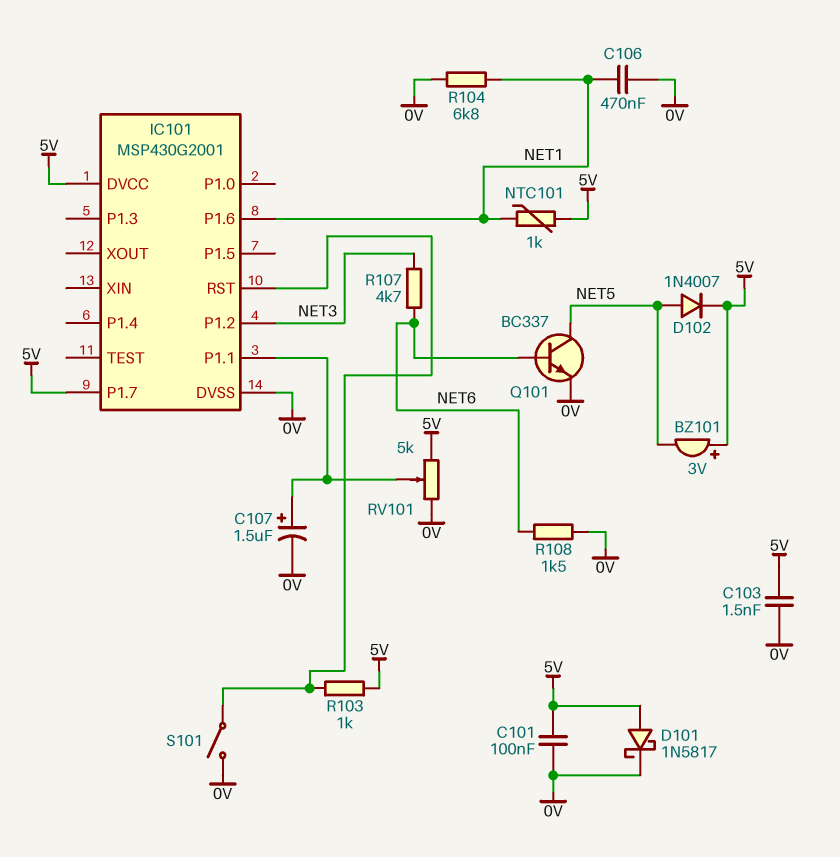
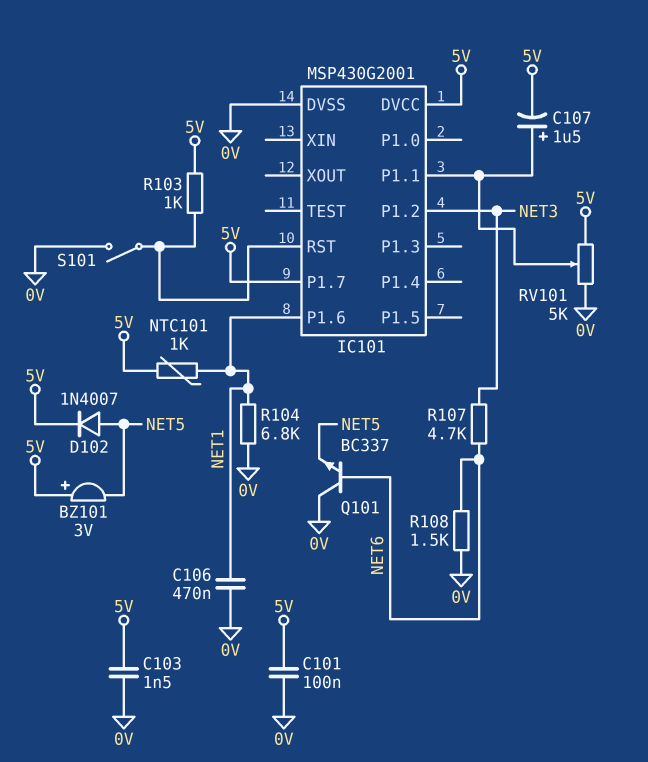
C107: 1.5uF (plus IC101/P1.1, minus 0V) -> 1.5uF (plus IC101/P1.1, minus 5V)
D101: schottky 1N5817 (A 5V, K 0V) -> none
Q101: NPN BC337 (B NET6, C NET5, E 0V) -> NPN BC337 (B NET6, C 0V, E NET5)

